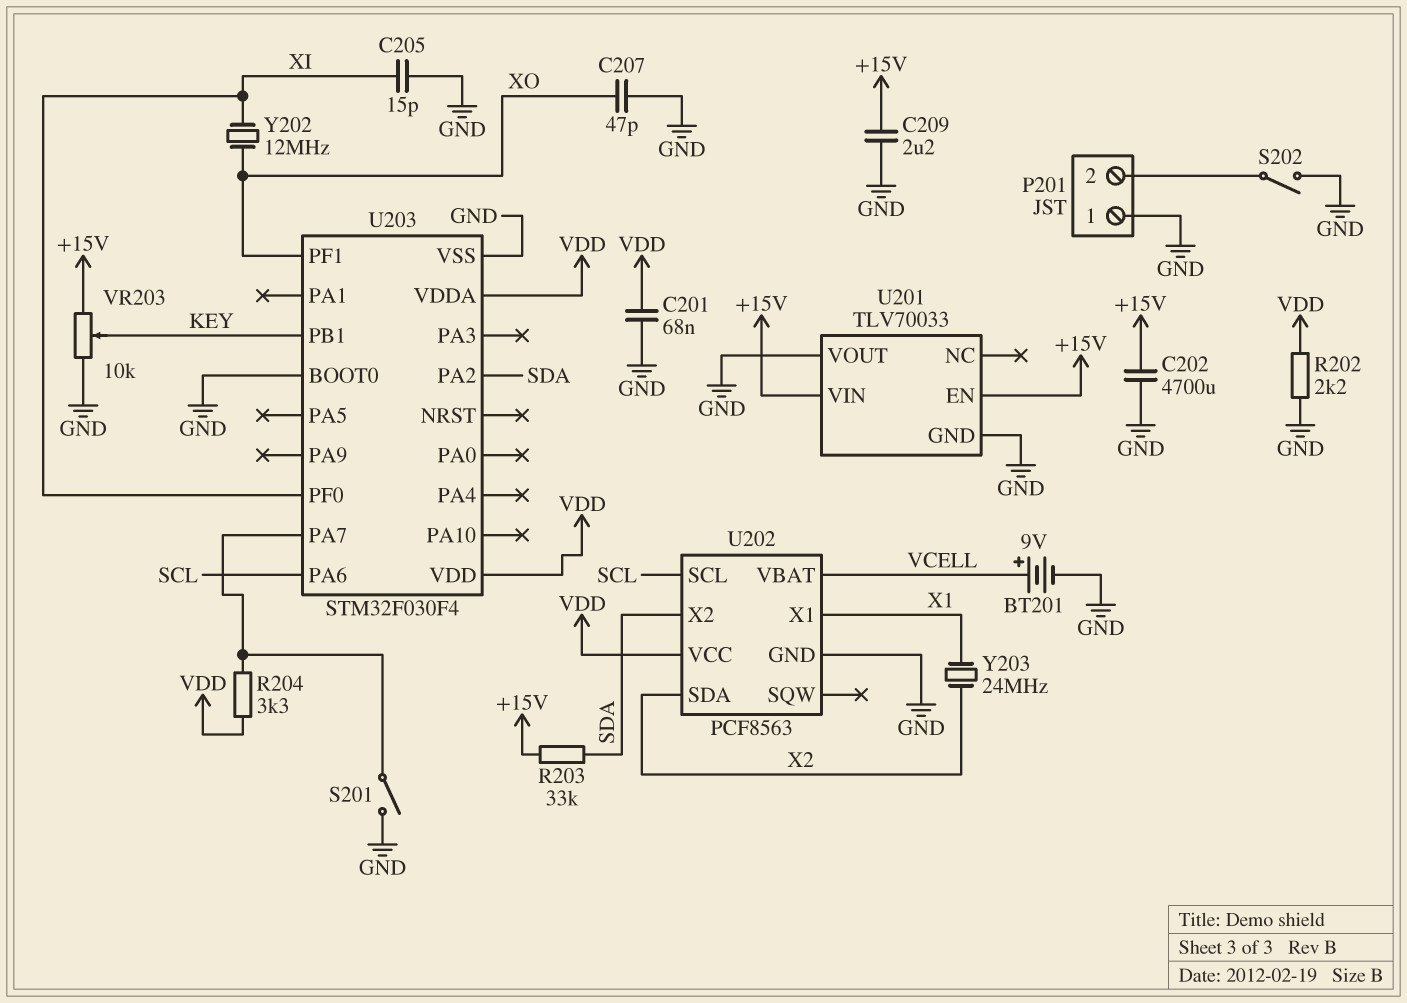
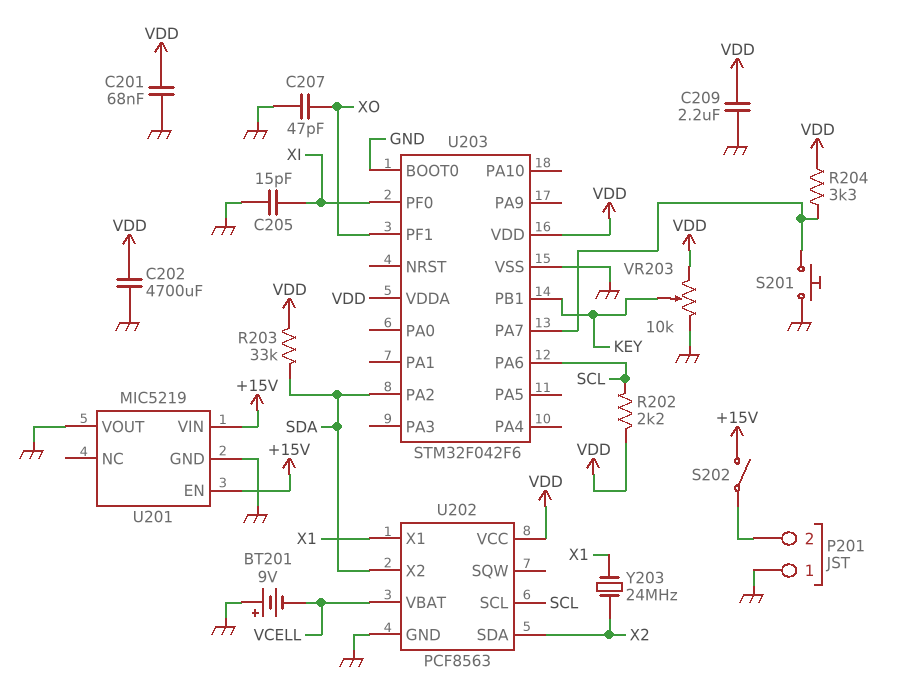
BT201: 9V (plus VCELL, minus GND) -> 9V (plus GND, minus VCELL)
C202: 4700uF (+15V, GND) -> 4700uF (GND, VDD)
C209: 2.2uF (+15V, GND) -> 2.2uF (GND, VDD)
R202: 2.2k (GND, VDD) -> 2.2k (SCL, VDD)
R203: 33k (+15V, SDA) -> 33k (SDA, VDD)
S201: switch (GND, U203/PA7) -> button (GND, U203/PA7)
S202: switch (GND, P201/2) -> switch (+15V, P201/2)
U201: TLV70033 -> MIC5219
U203: STM32F030F4 -> STM32F042F6
VR203: 10k (+15V, GND, wiper KEY) -> 10k (GND, VDD, wiper KEY)
Y202: 12MHz (XI, XO) -> none

